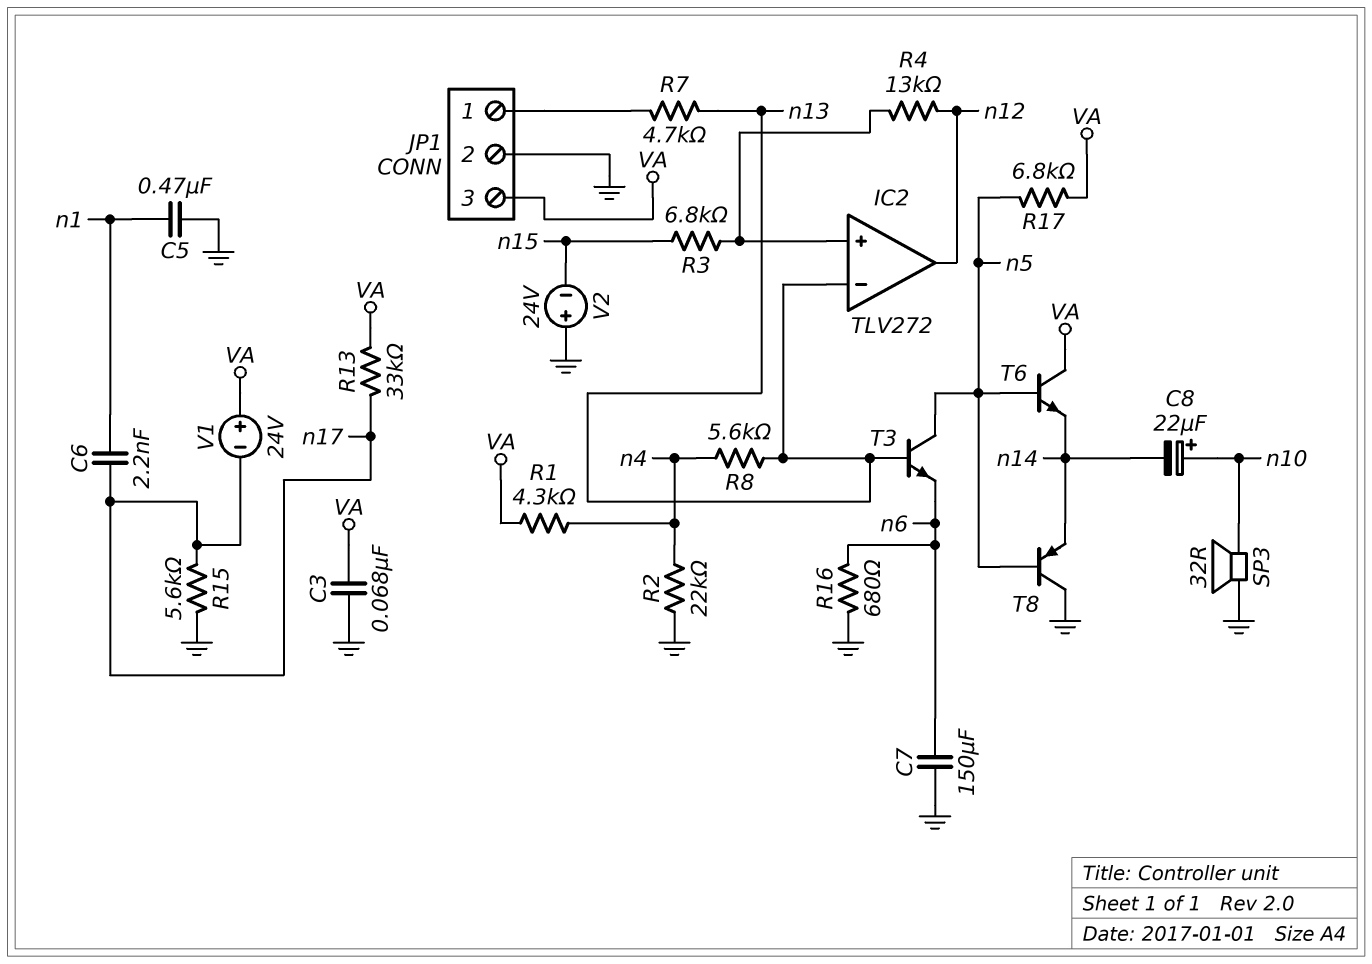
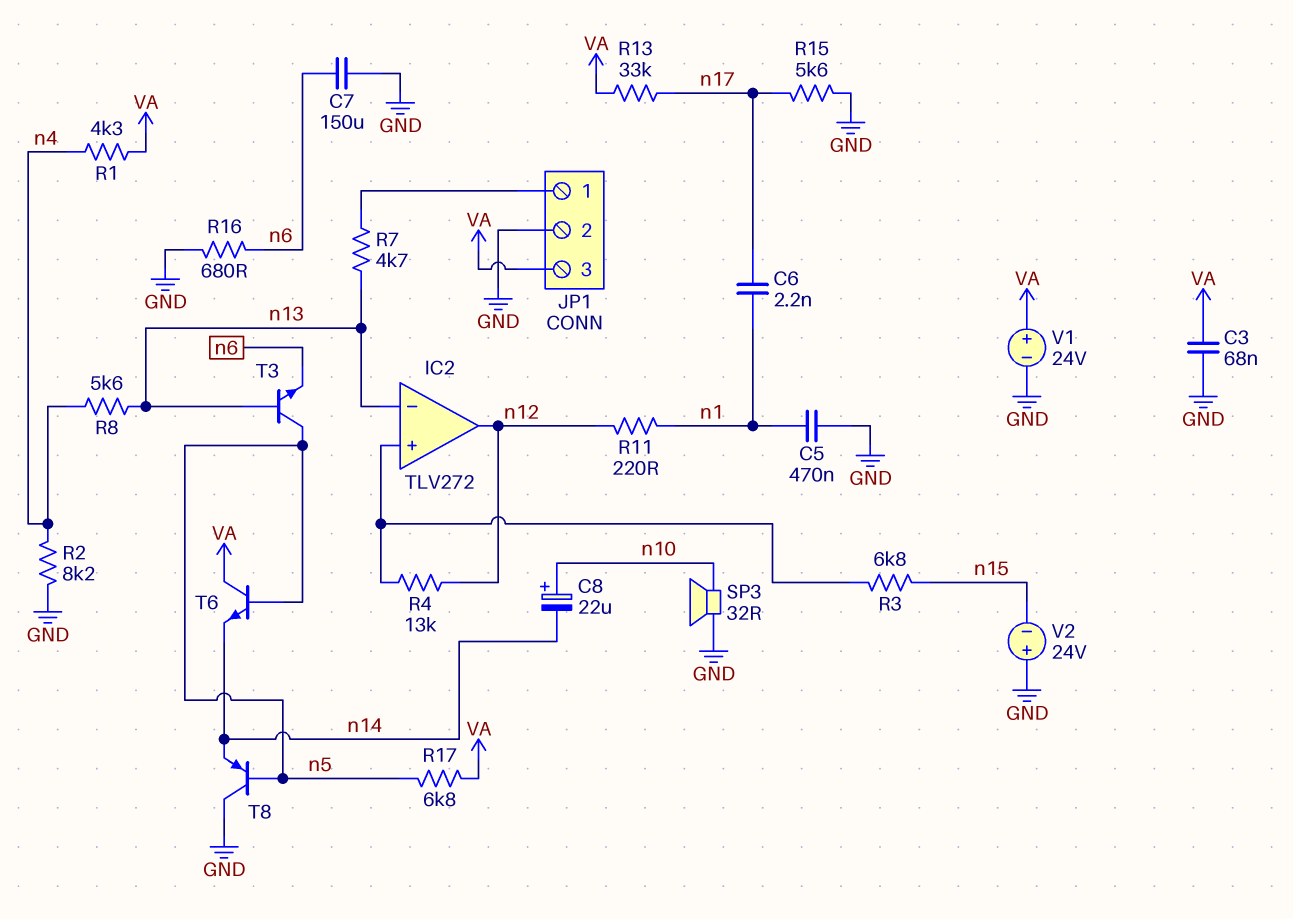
R2: 22k (GND, n4) -> 8.2k (GND, n4)
R11: none -> 220 (n1, n12)
V1: 24V (plus VA, minus n17) -> 24V (plus VA, minus GND)

